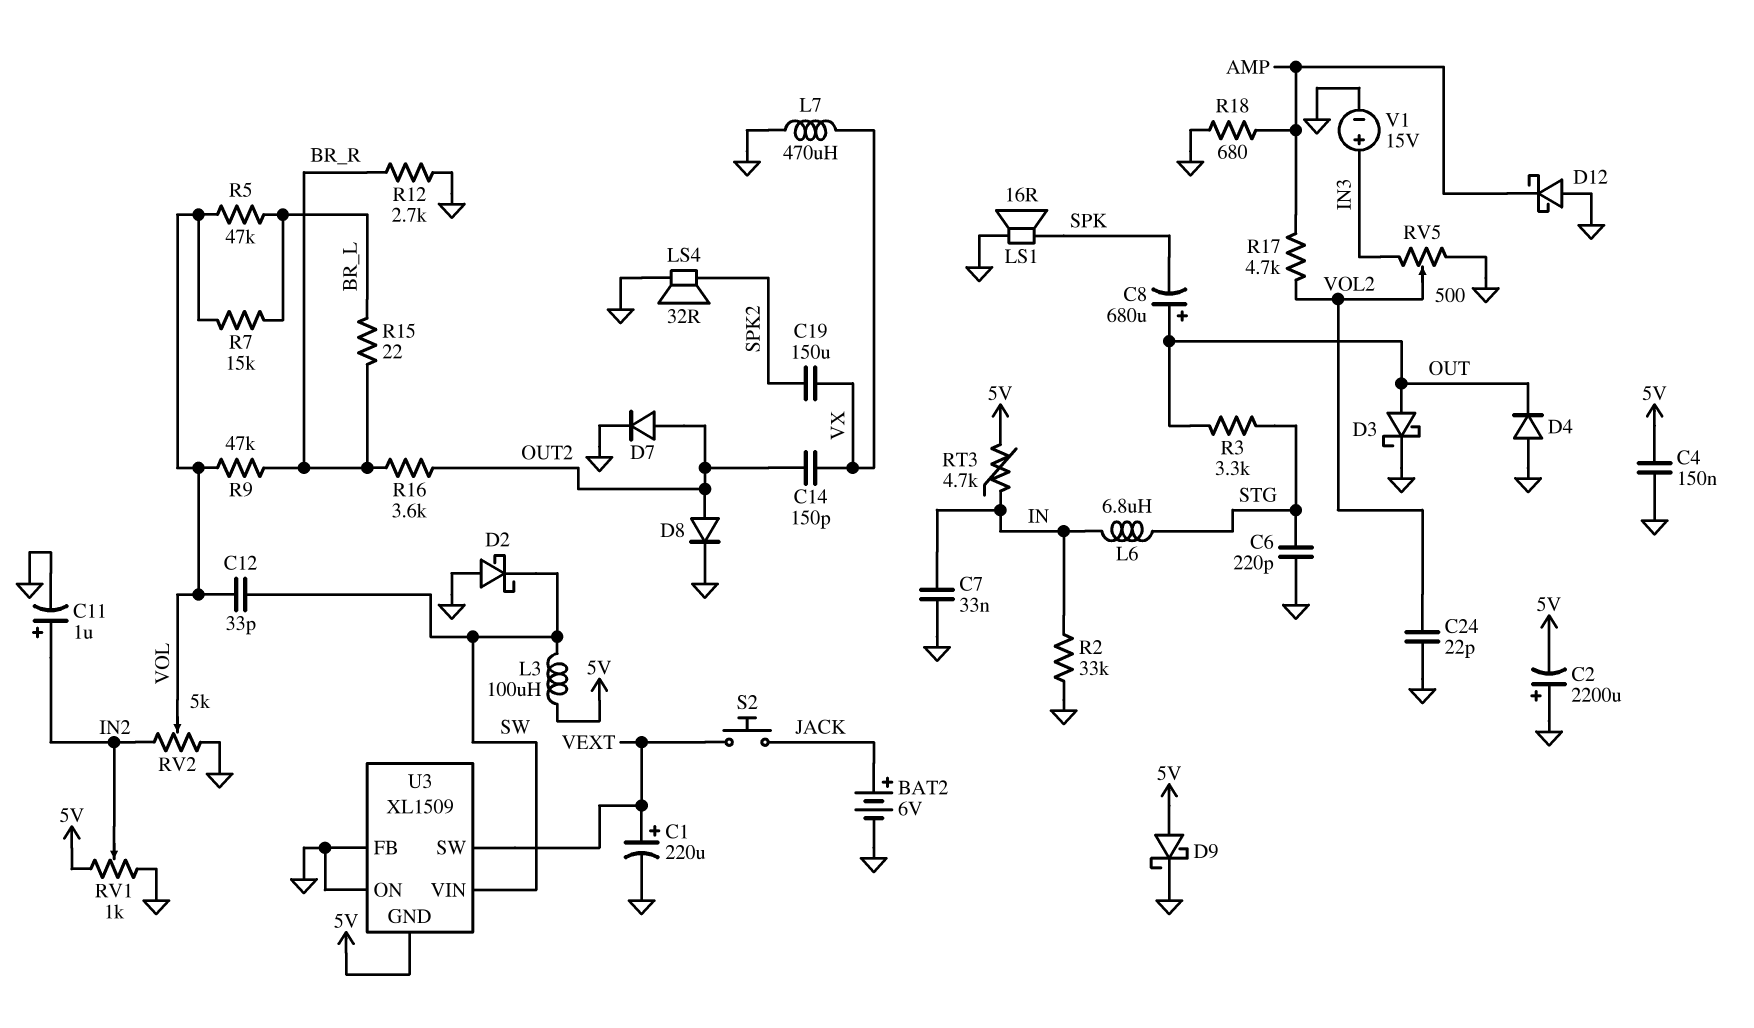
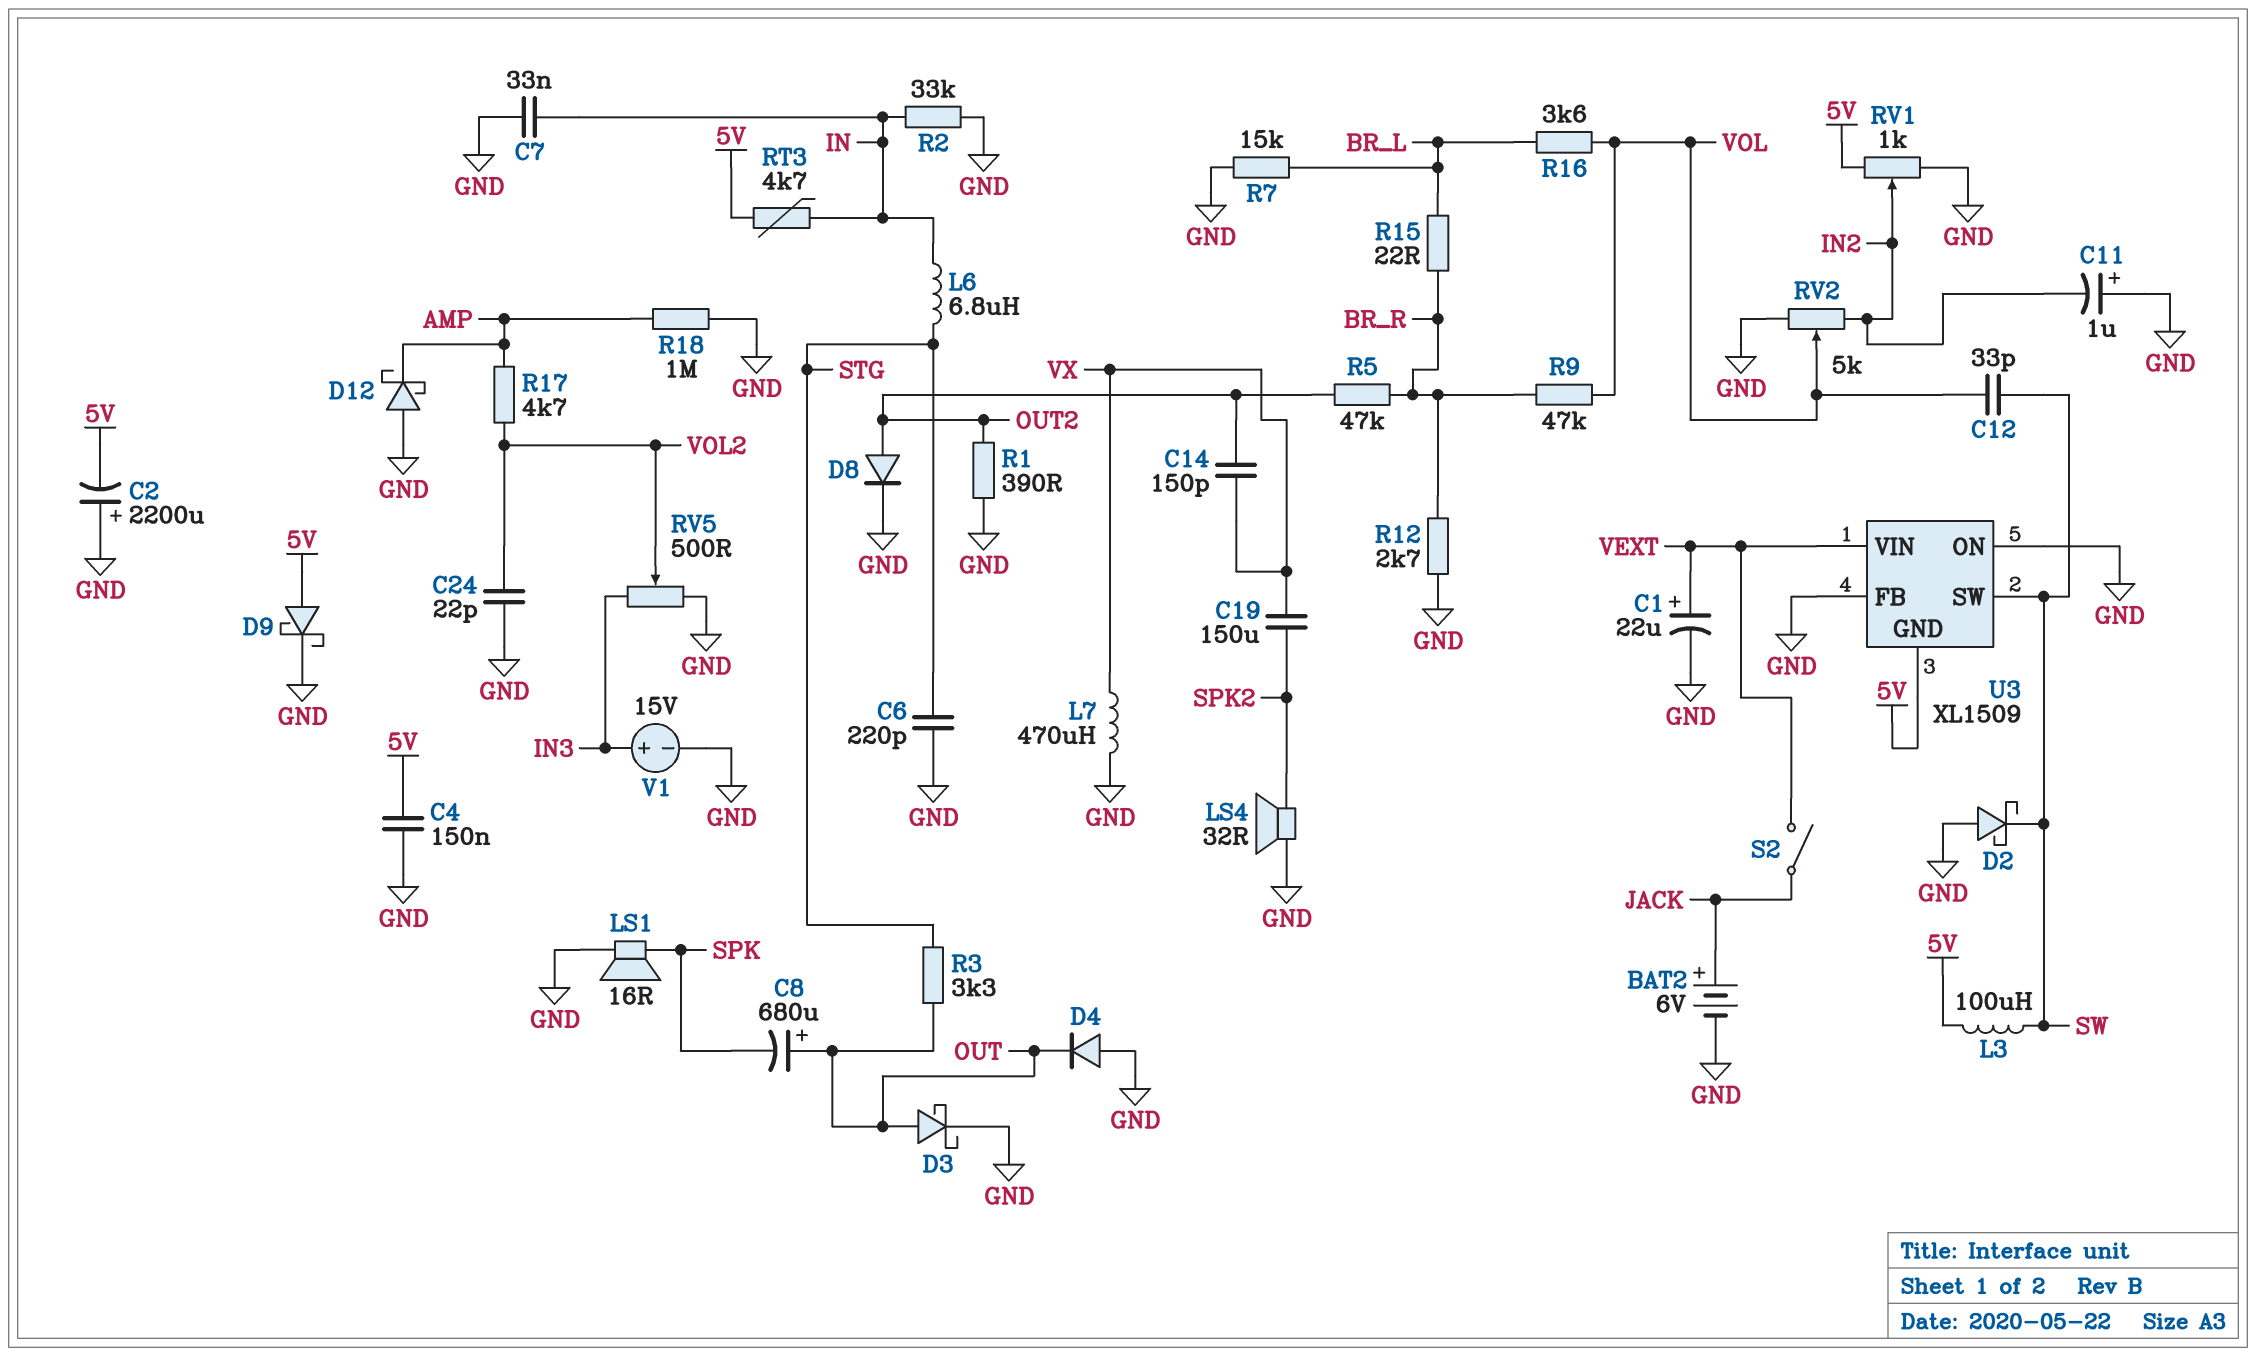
C1: 220uF (plus VEXT, minus GND) -> 22uF (plus VEXT, minus GND)
C11: 1uF (plus IN2, minus GND) -> 1uF (plus GND, minus IN2)
D7: diode (A OUT2, K GND) -> none
R1: none -> 390 (GND, OUT2)
R5: 47k (BR_L, VOL) -> 47k (BR_R, OUT2)
R7: 15k (BR_L, VOL) -> 15k (BR_L, GND)
R16: 3.6k (BR_R, OUT2) -> 3.6k (BR_L, VOL)
R18: 680 (AMP, GND) -> 1M (AMP, GND)
S2: button (JACK, VEXT) -> switch (JACK, VEXT)
U3 pin SW: VEXT -> SW
U3 pin VIN: SW -> VEXT

